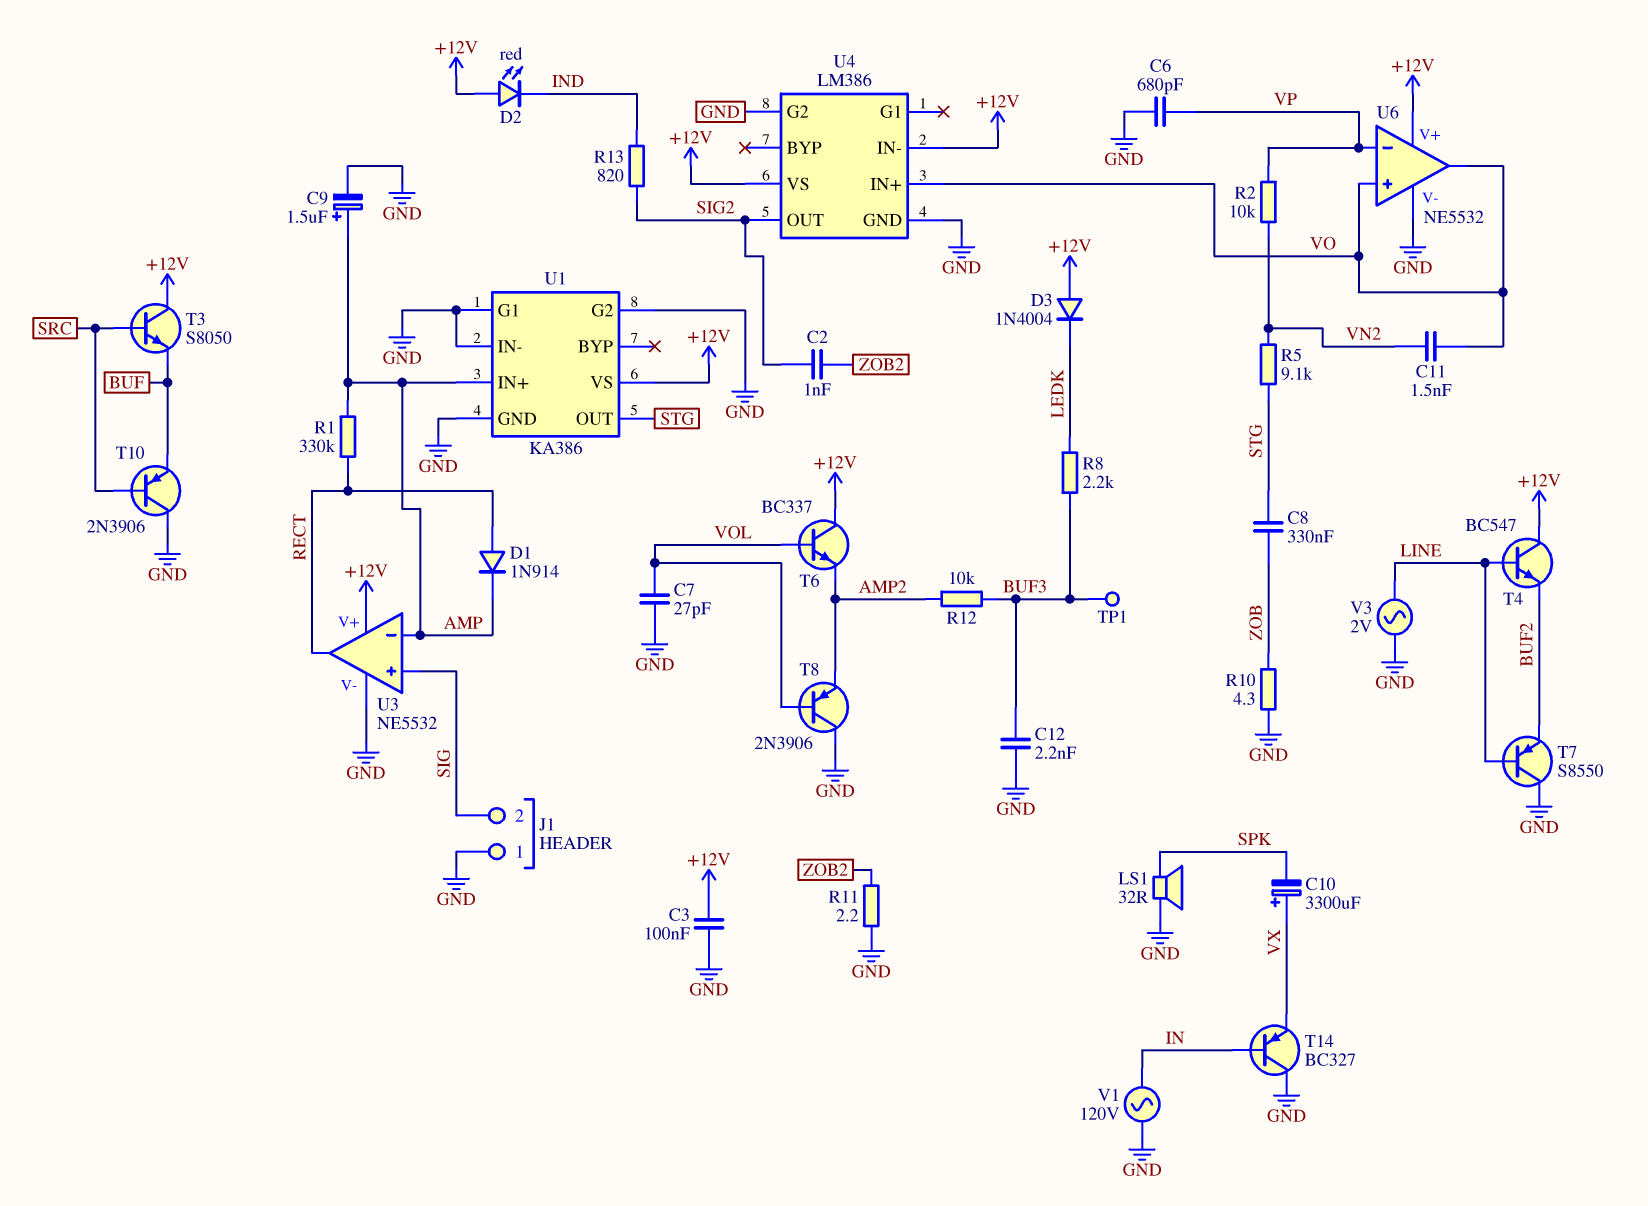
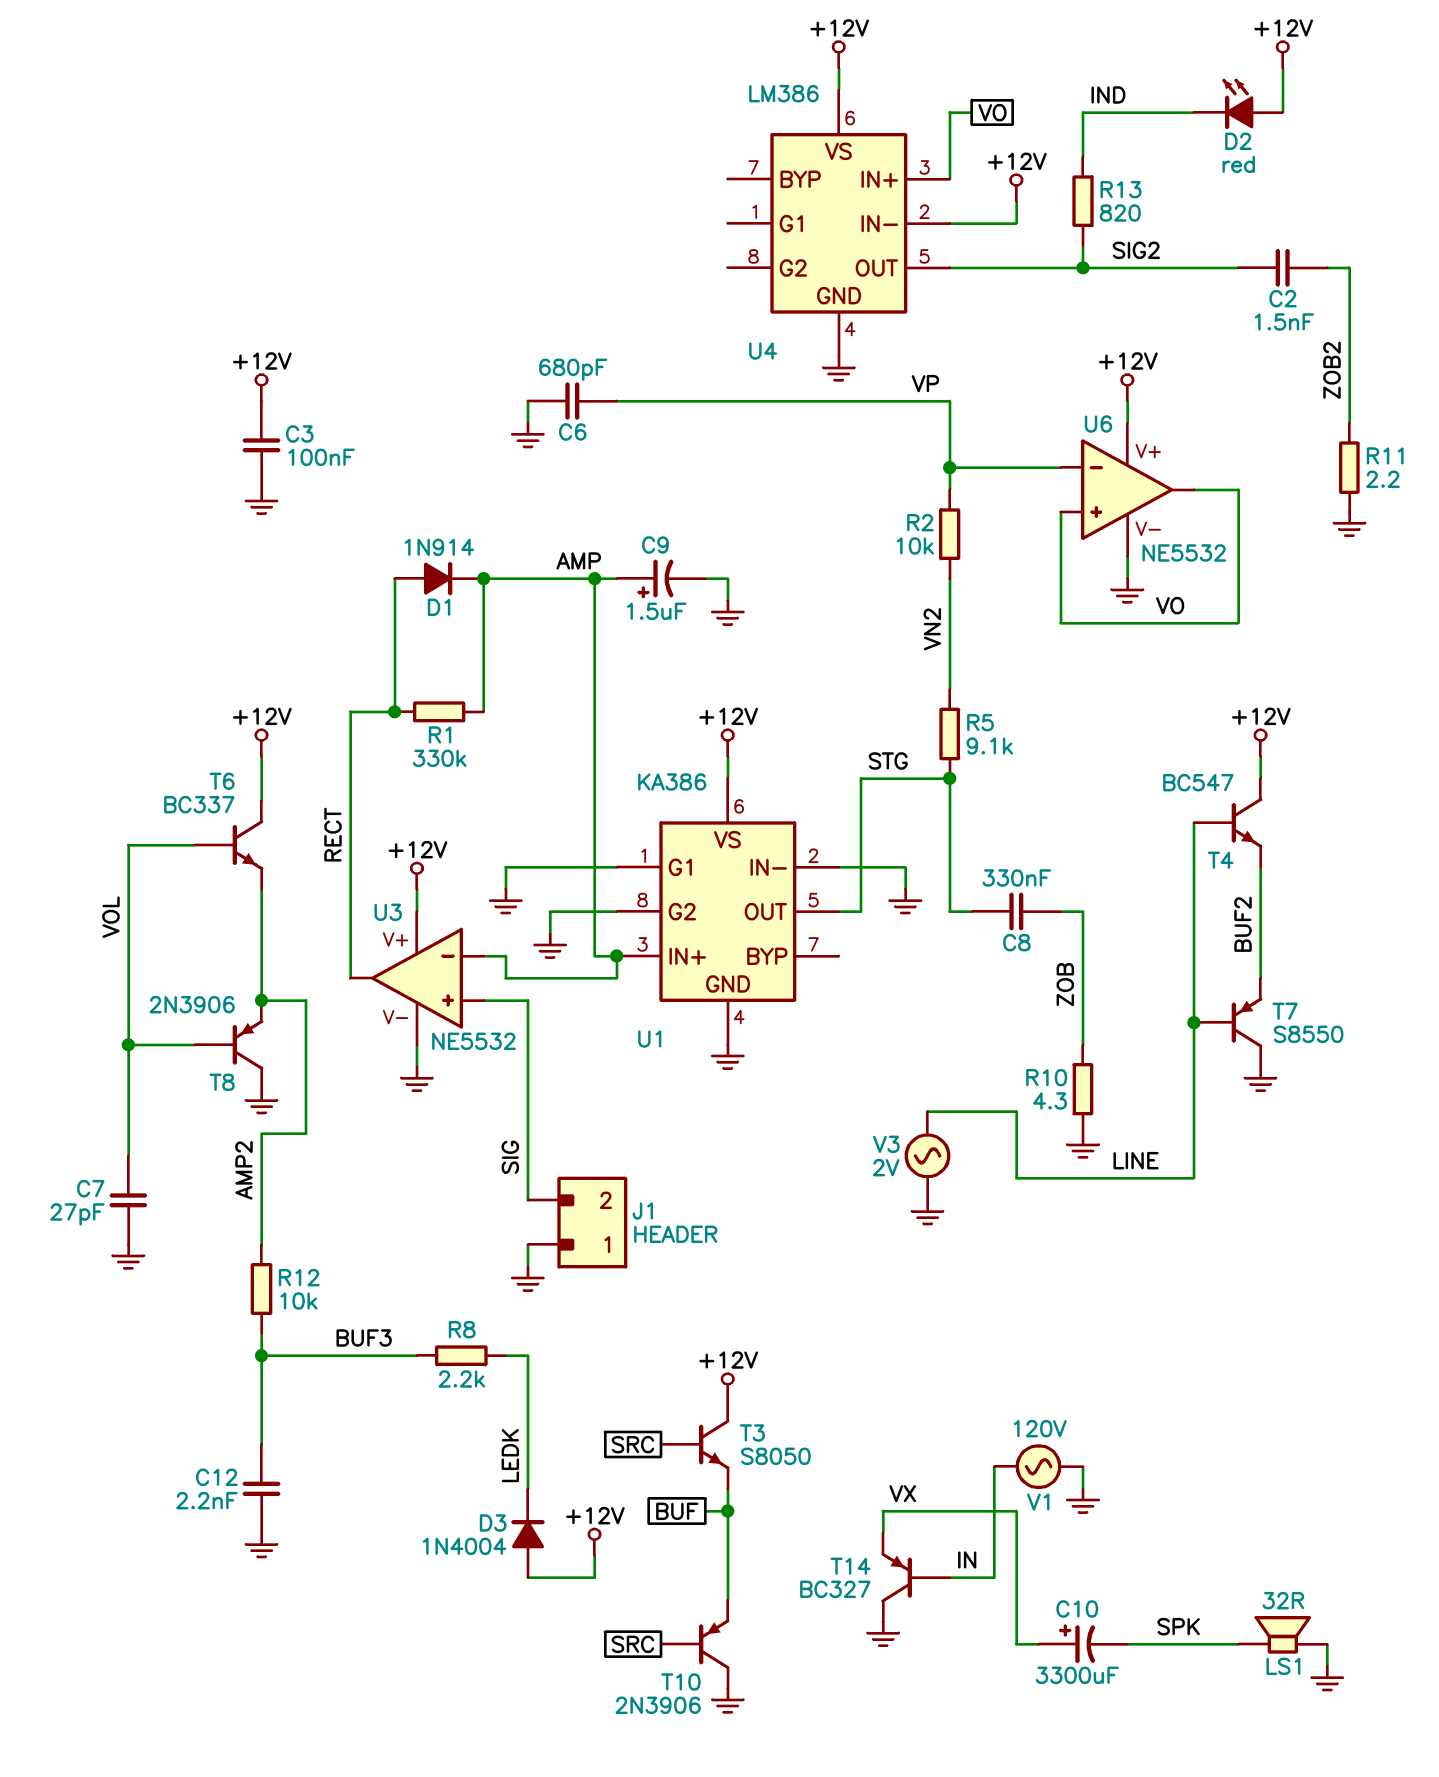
C2: 1nF (SIG2, ZOB2) -> 1.5nF (SIG2, ZOB2)
C11: 1.5nF (VN2, VO) -> none
TP1: test point (BUF3) -> none
U4 pin G2: GND -> none

